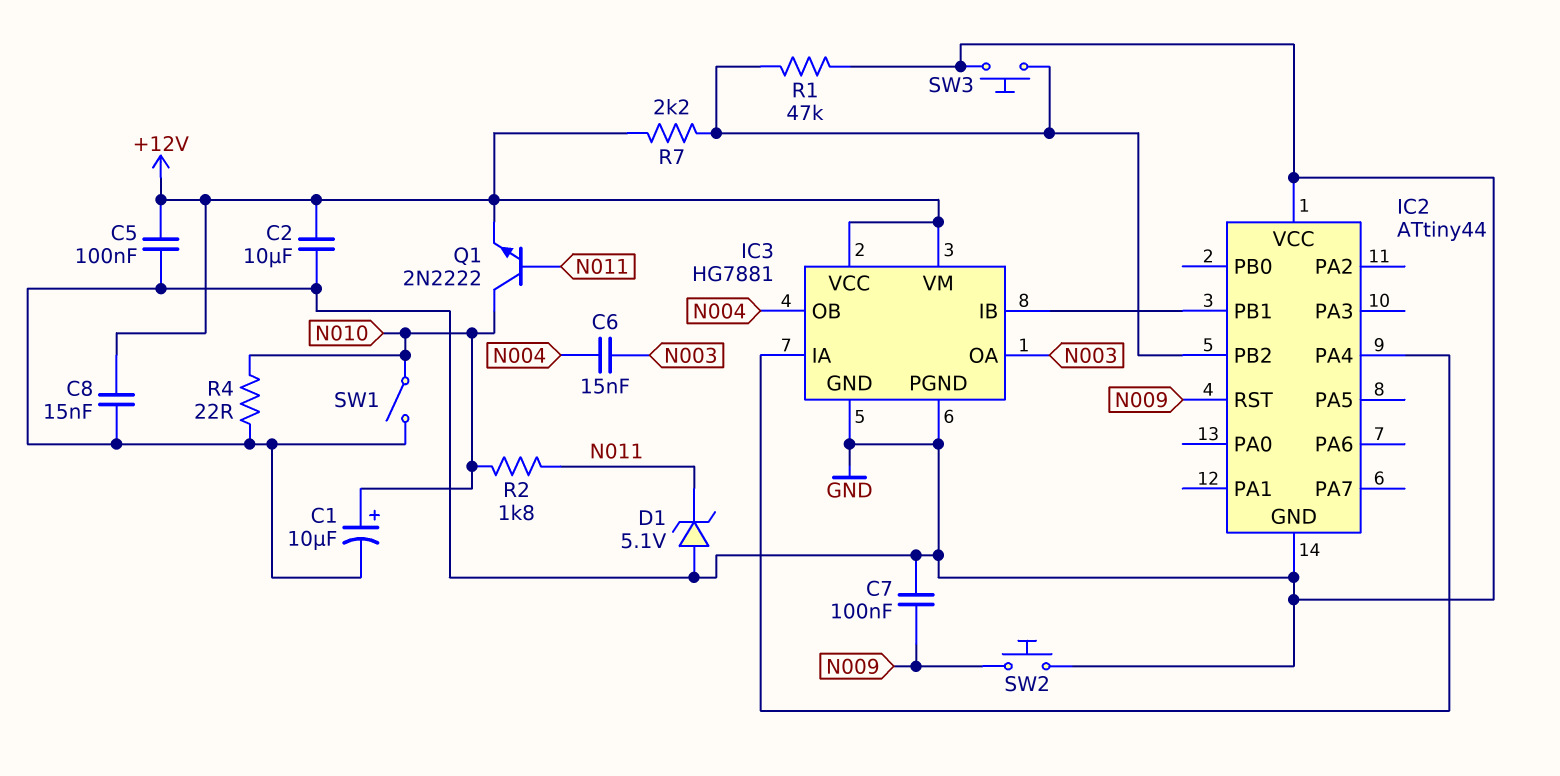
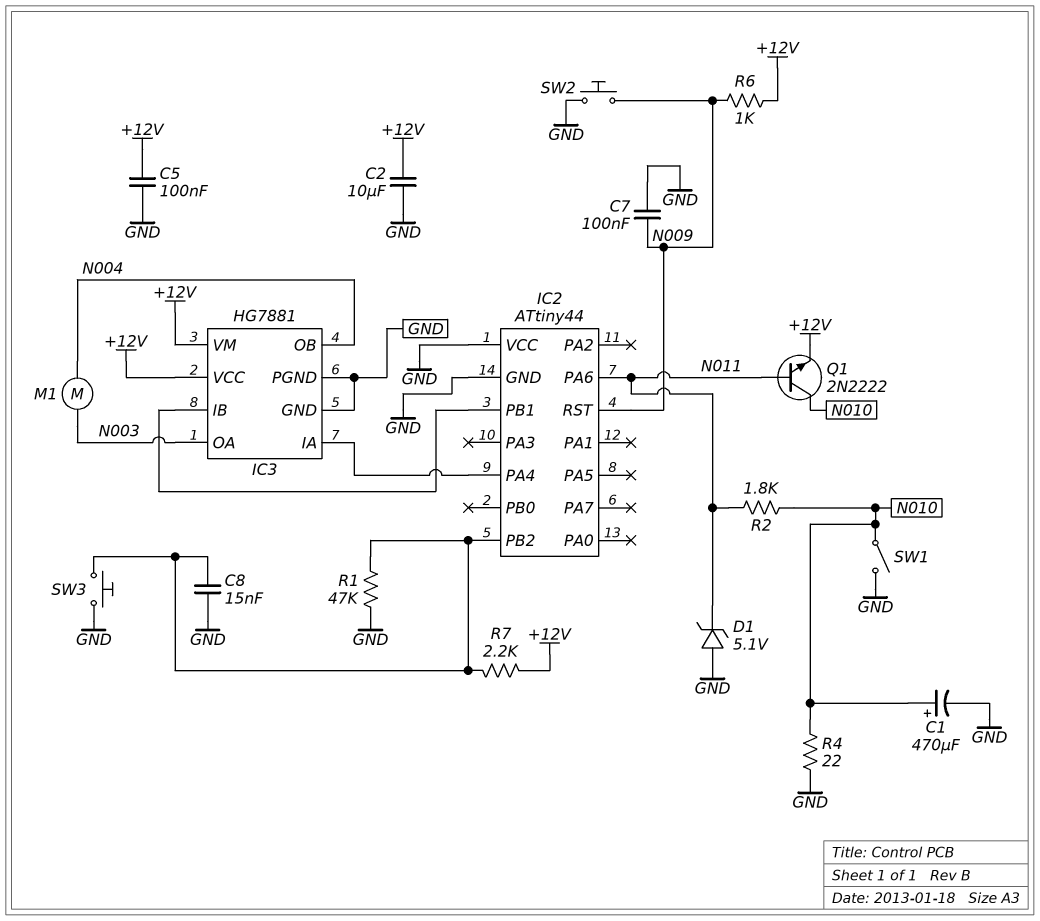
C1: 10uF (plus N010, minus GND) -> 470uF (plus N010, minus GND)
C6: 15nF (N003, N004) -> none
C8: 15nF (+12V, GND) -> 15nF (GND, IC2/PB2)
IC2 pin PA6: none -> N011
M1: none -> motor (N003, N004)
R6: none -> 1k (+12V, N009)

